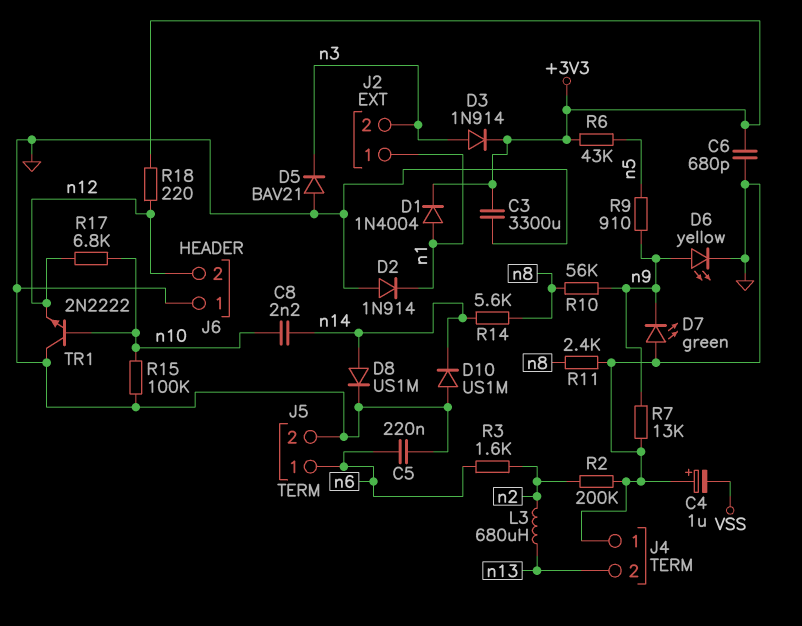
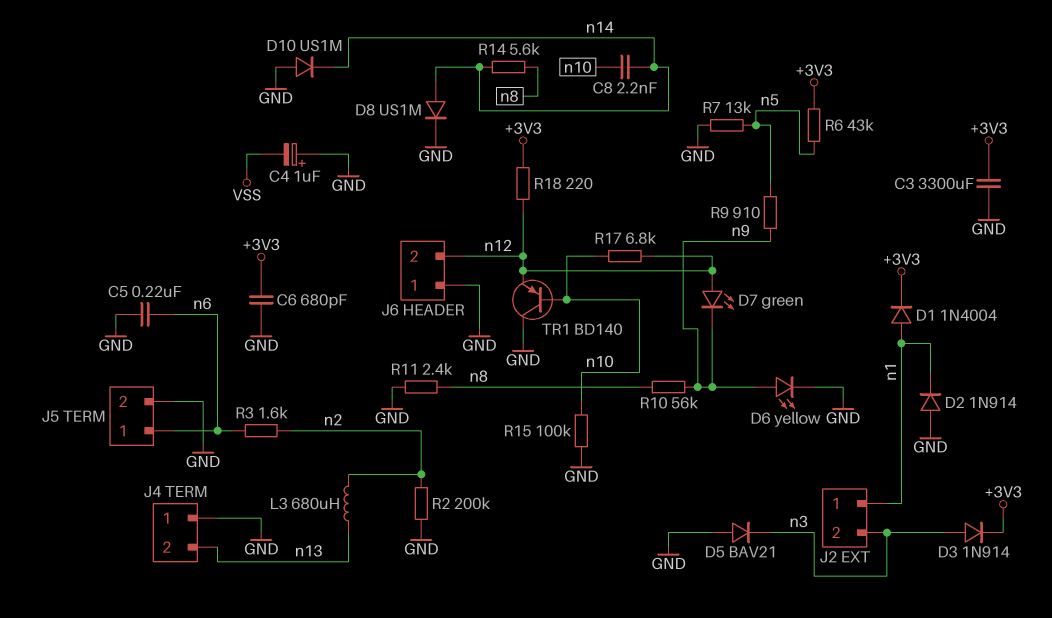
D7: LED green (A GND, K n9) -> LED green (A n12, K n9)
R7: 13k (GND, n9) -> 13k (GND, n5)
TR1: NPN 2N2222 (B n10, C GND, E n12) -> PNP BD140 (B n10, C GND, E n12)

